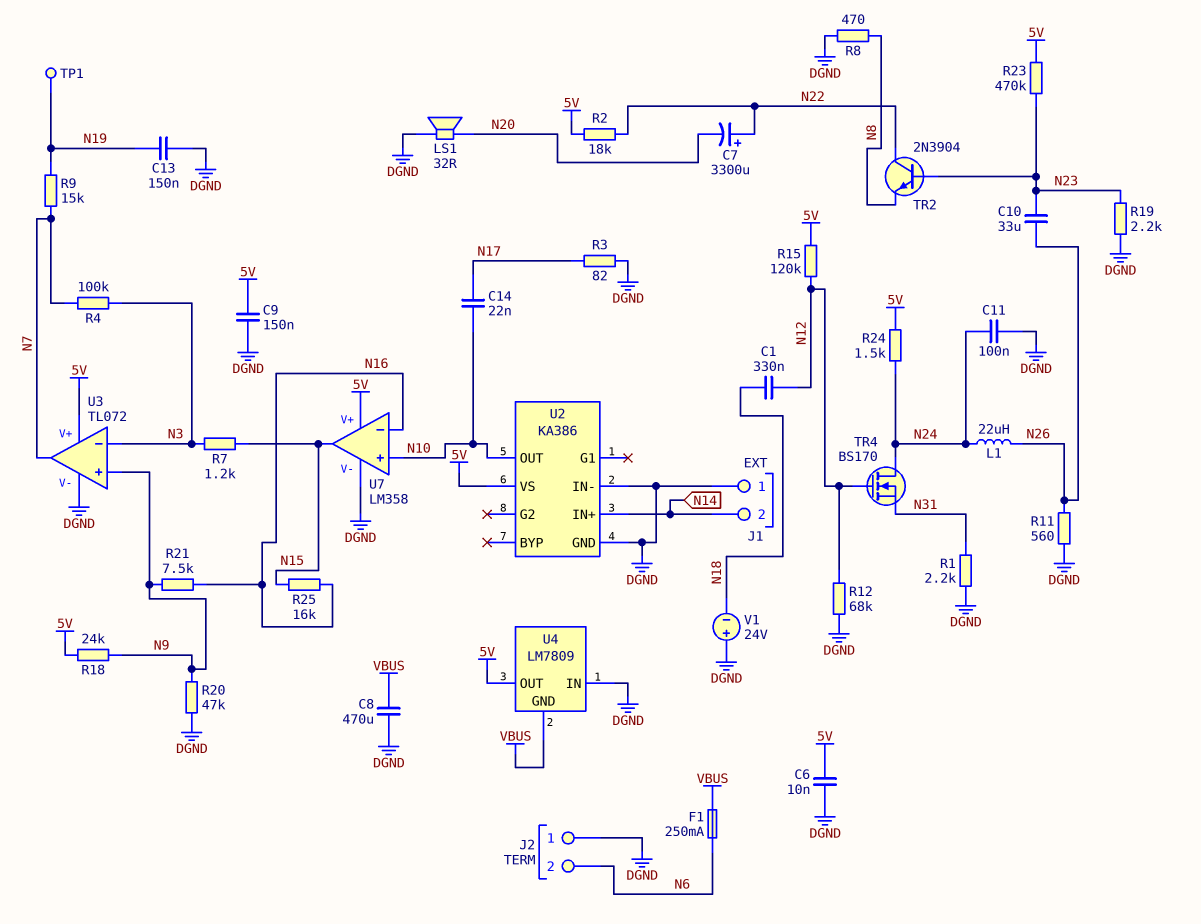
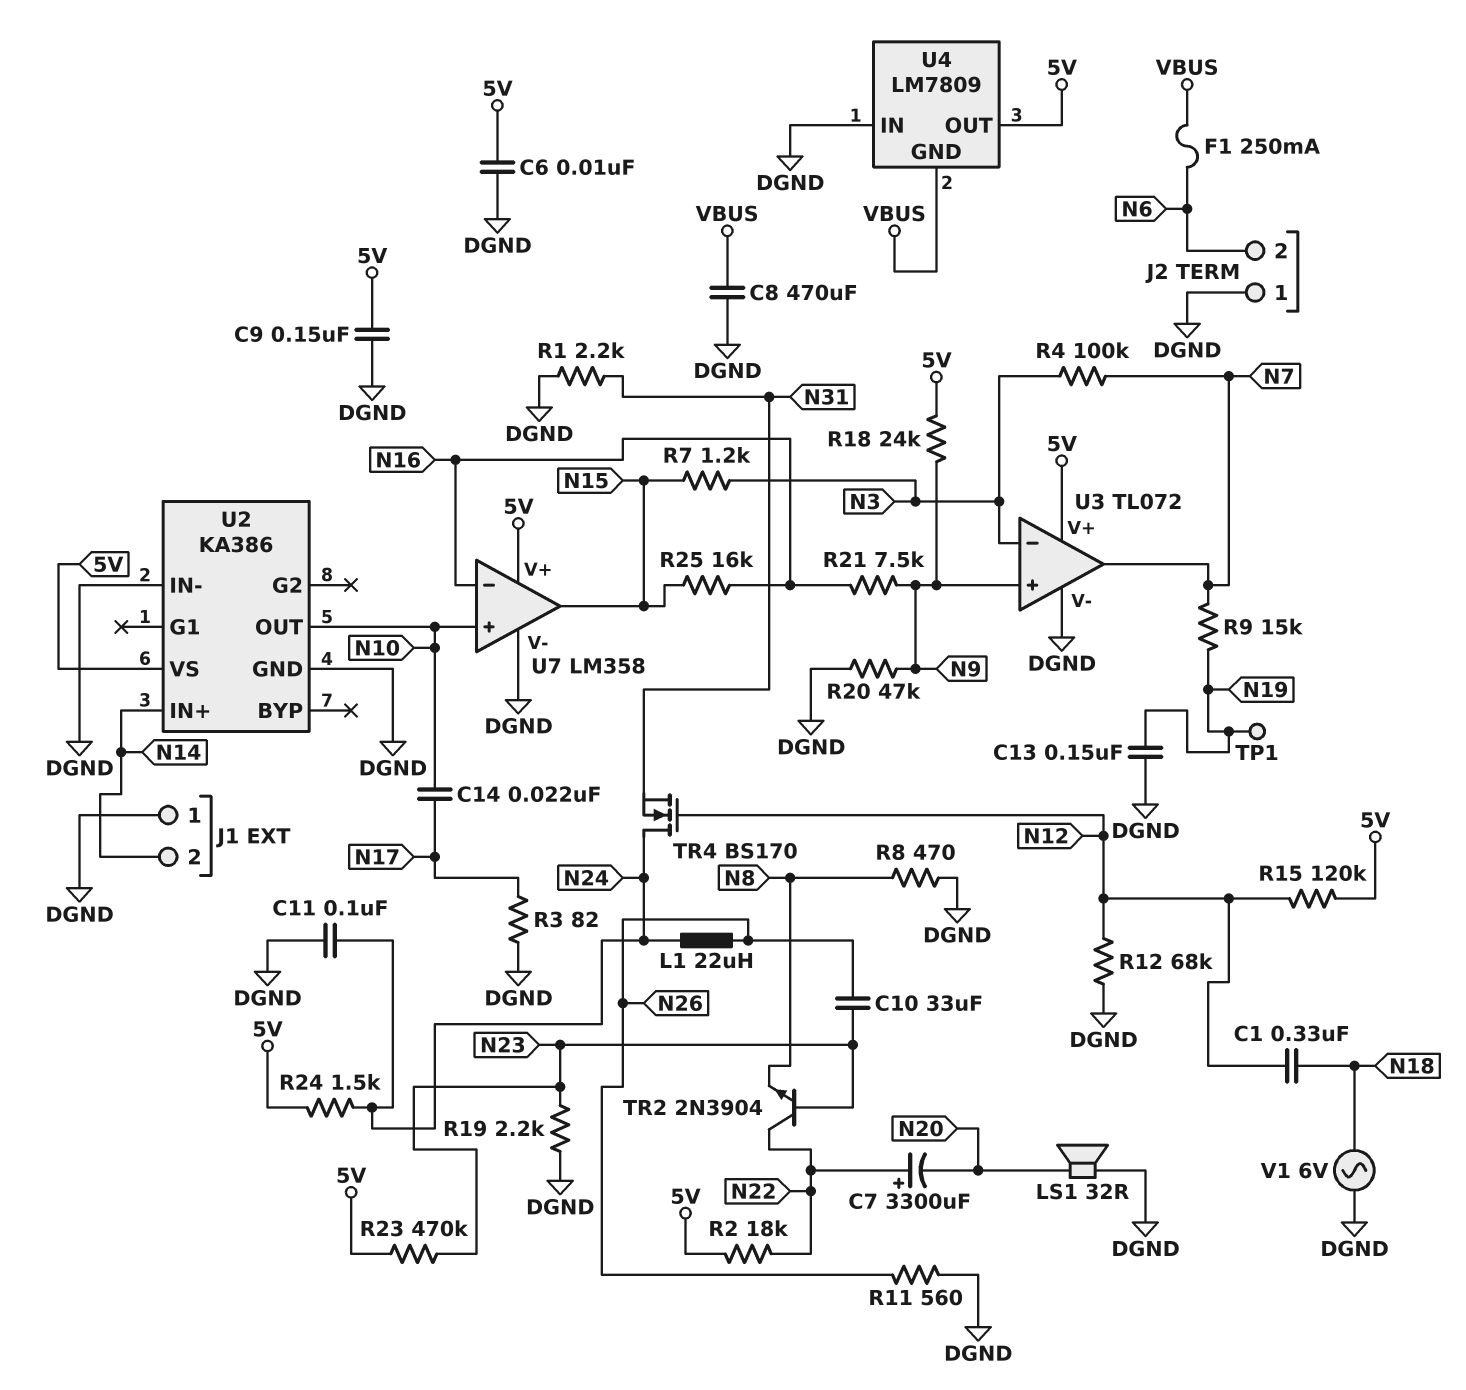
V1: 24V (plus DGND, minus N18) -> AC 6V (DGND, N18)

